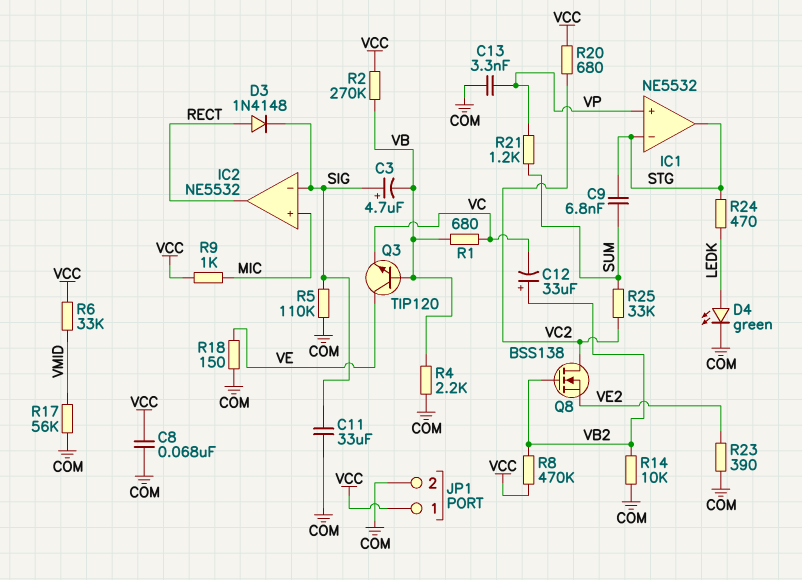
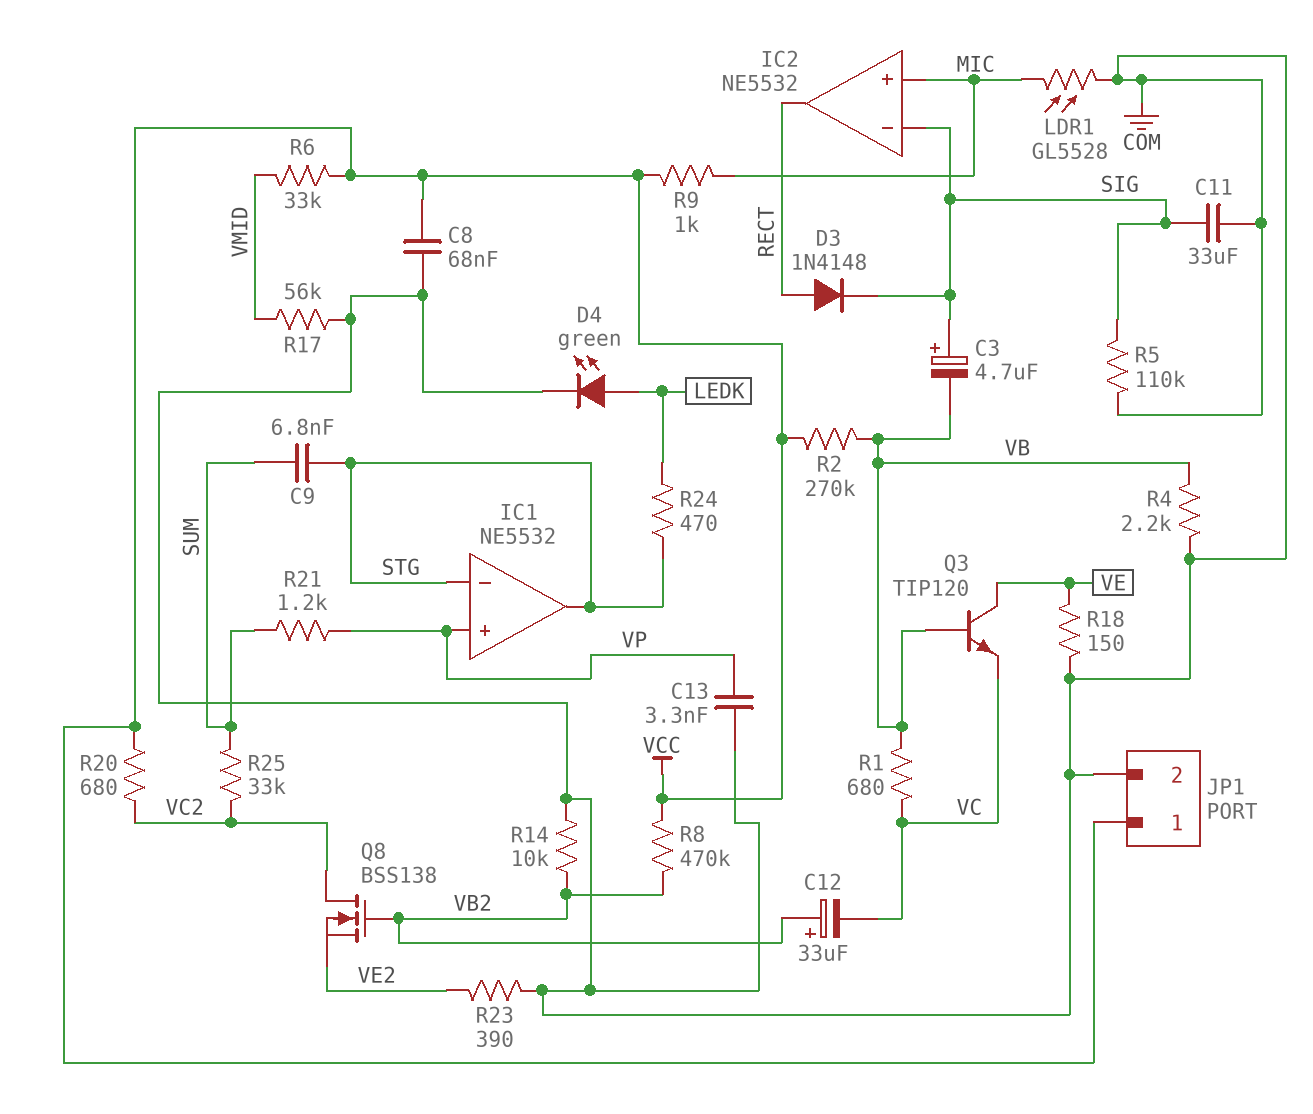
LDR1: none -> GL5528 (COM, MIC)

